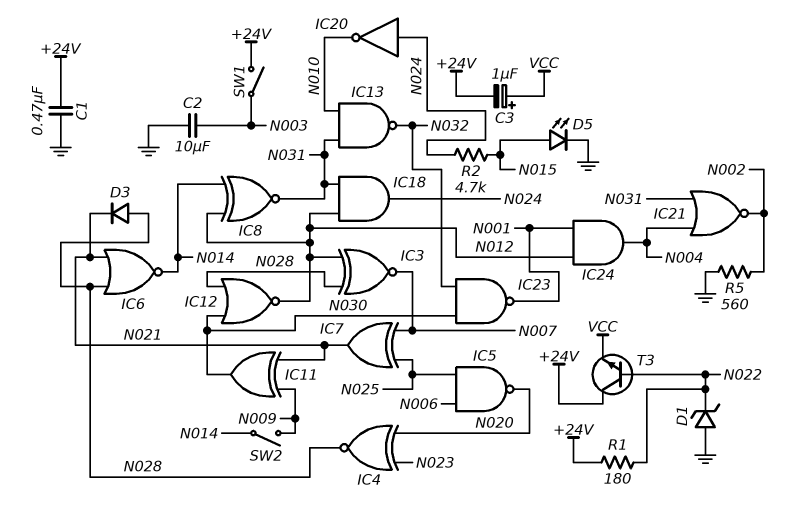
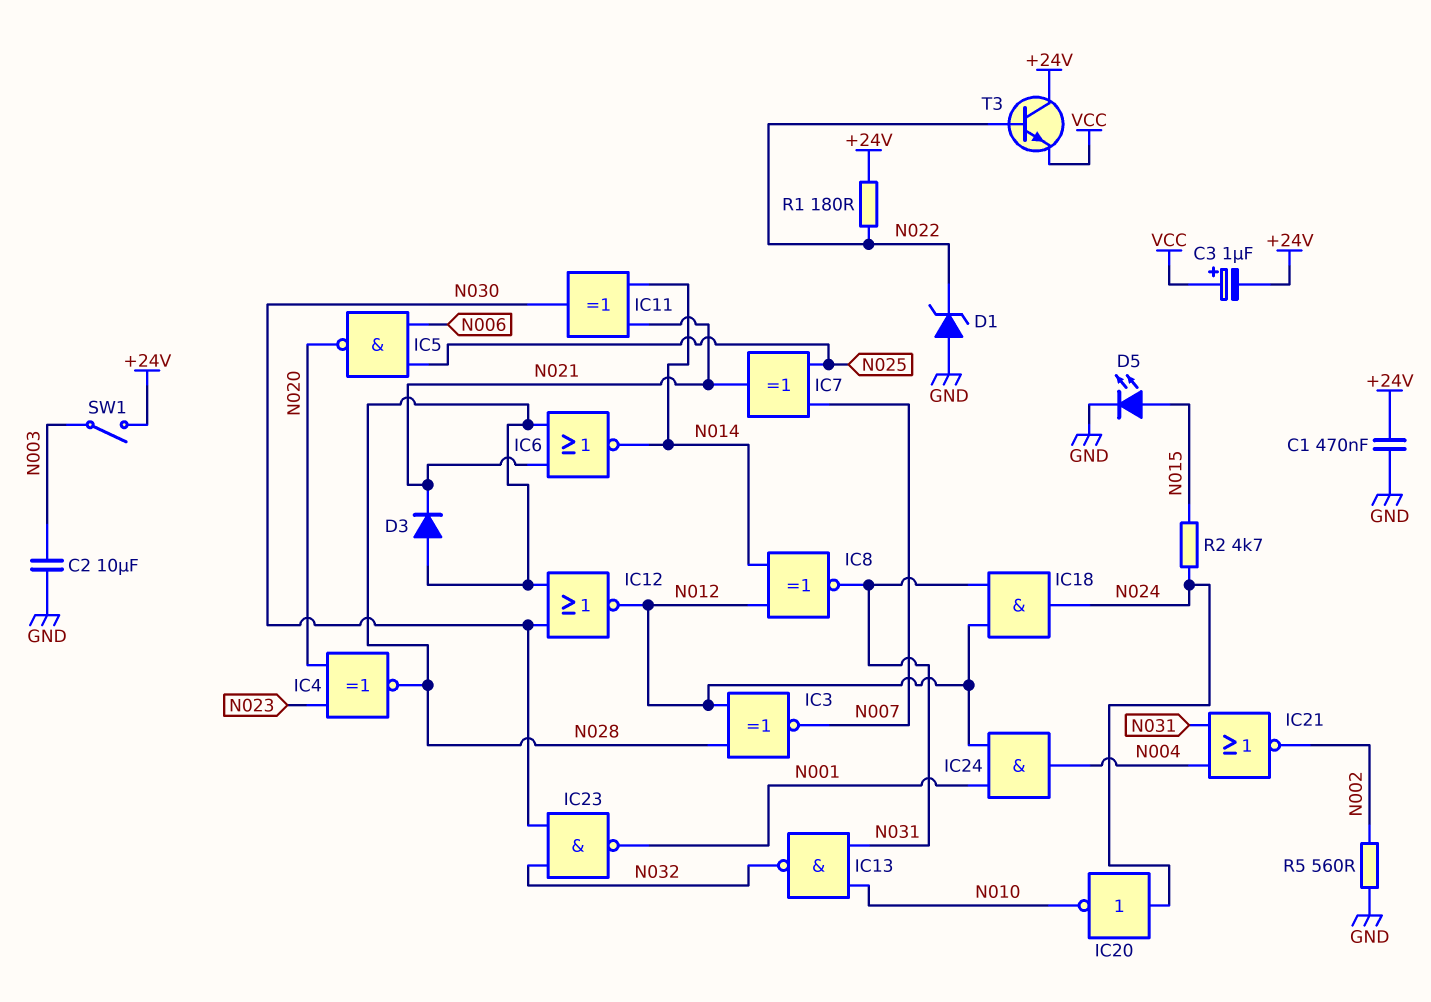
IC11: XOR (in N009, in N021, out N030) -> XOR (in N014, in N021, out N030)
SW2: switch (N009, N014) -> none

